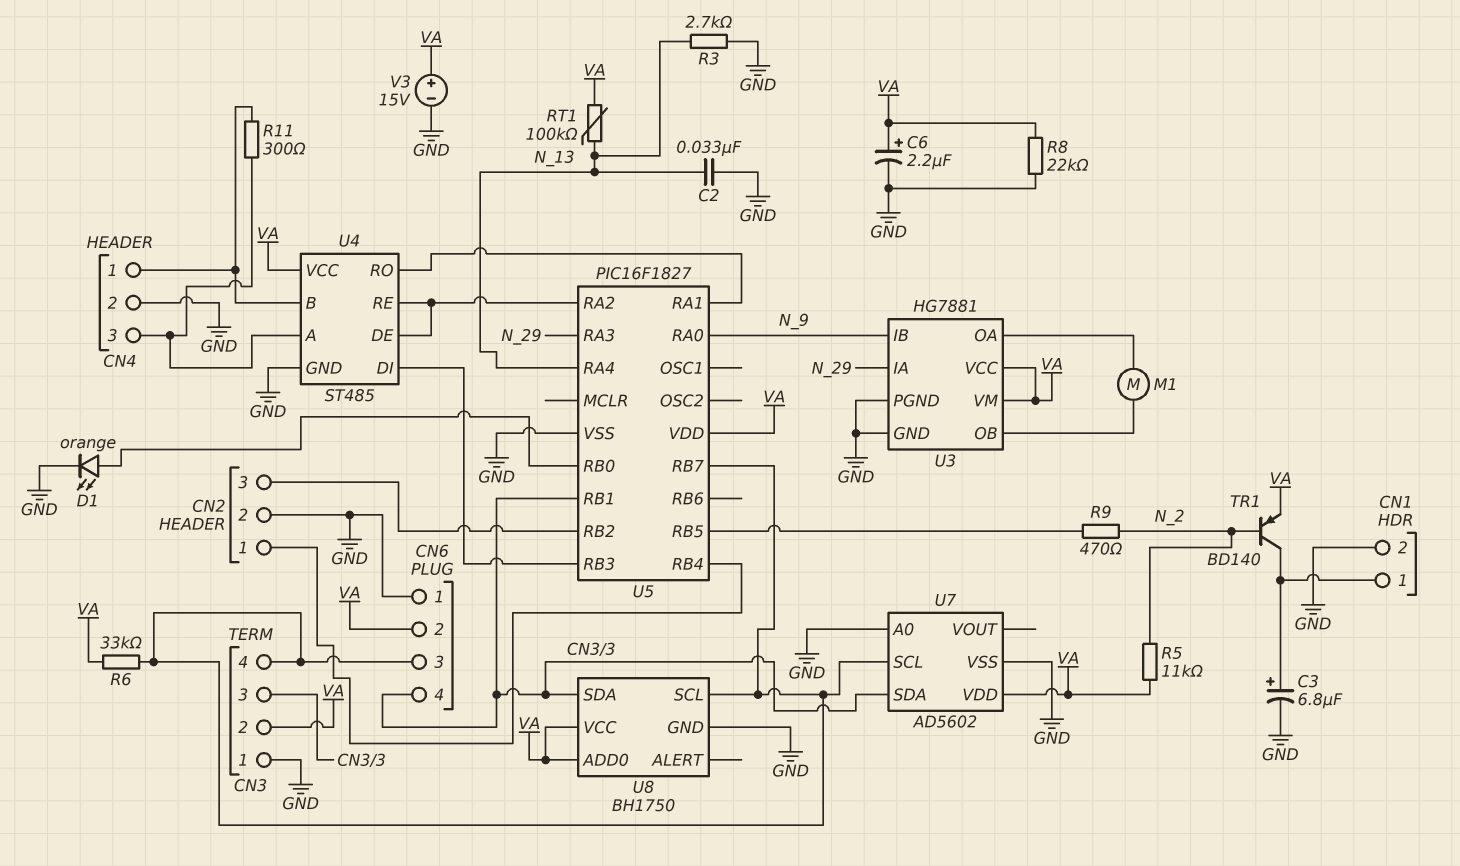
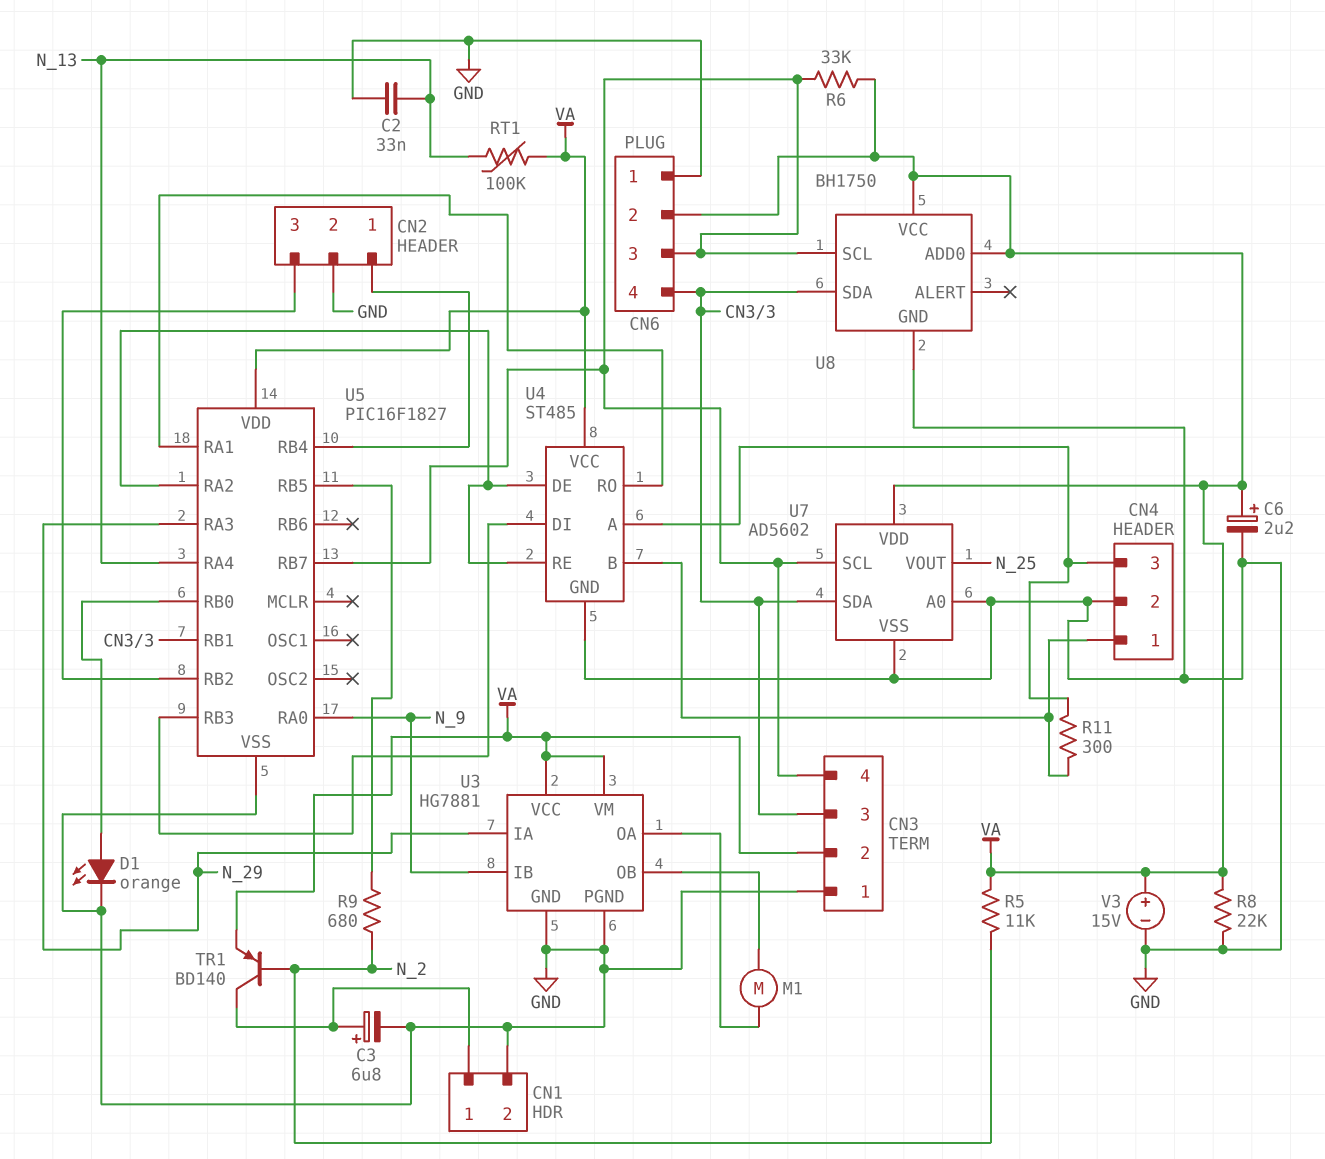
R3: 2.7k (GND, N_13) -> none
R9: 470 (N_2, U5/RB5) -> 680 (N_2, U5/RB5)
U7 pin VOUT: none -> N_25

